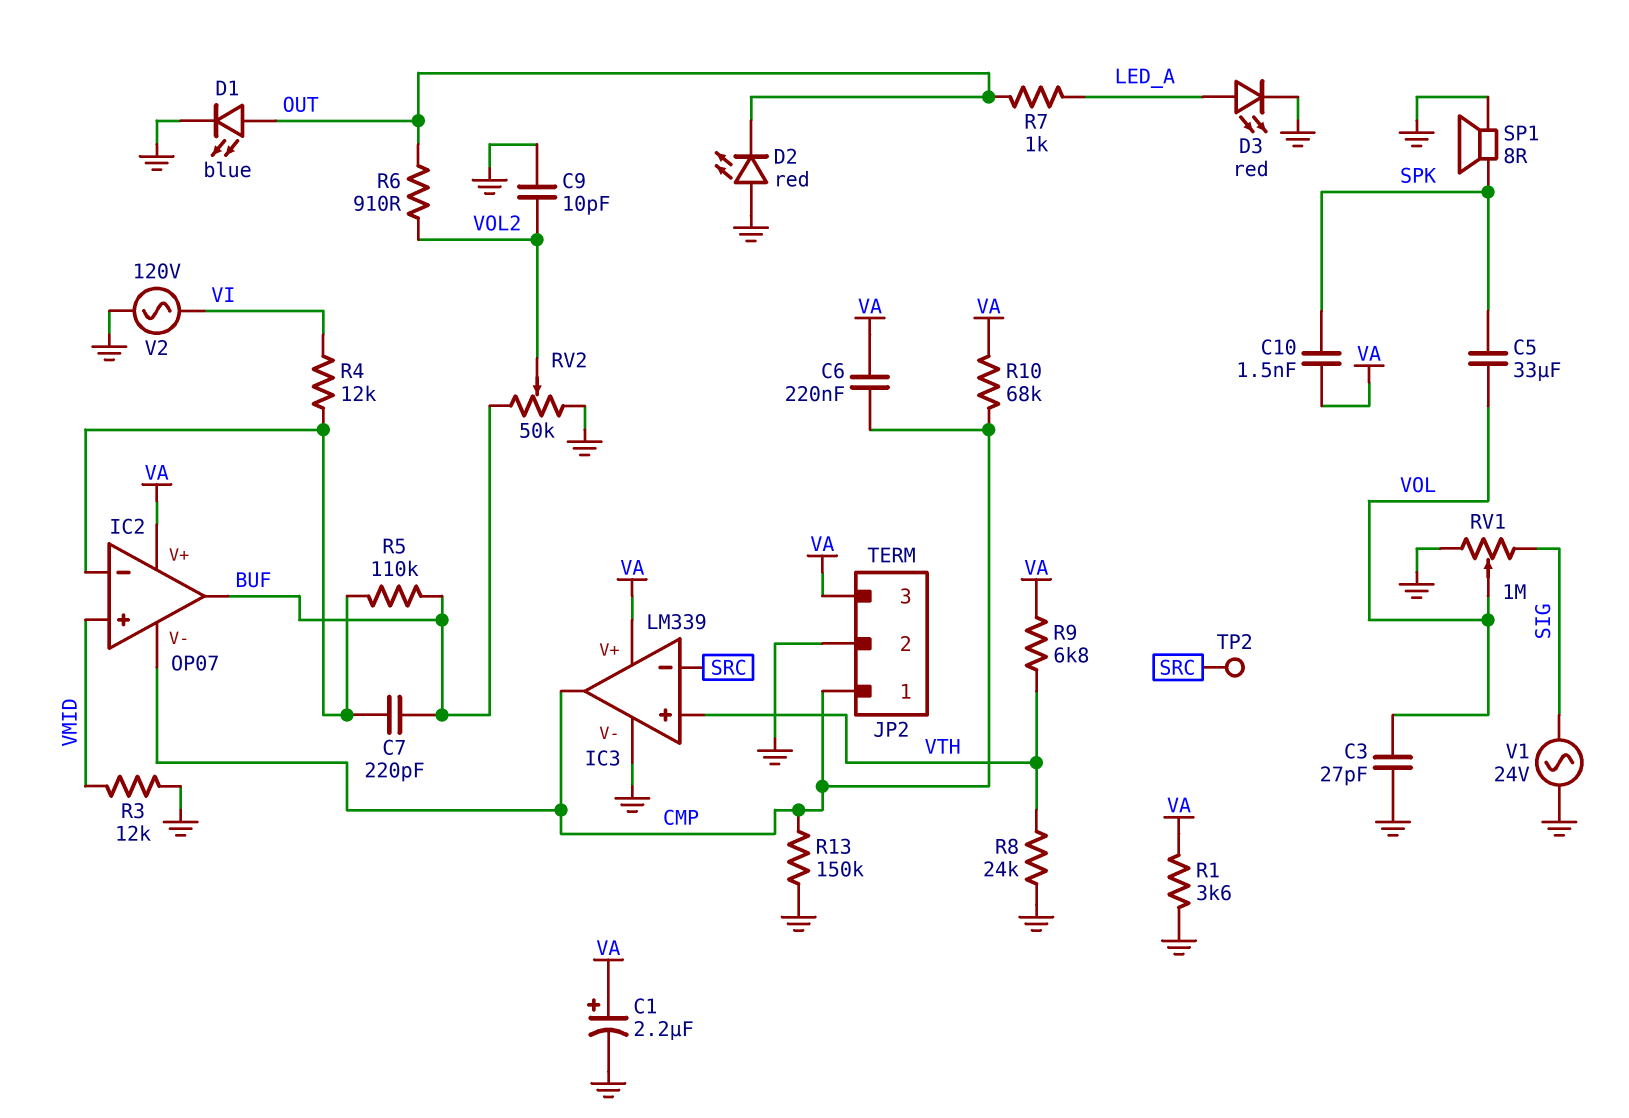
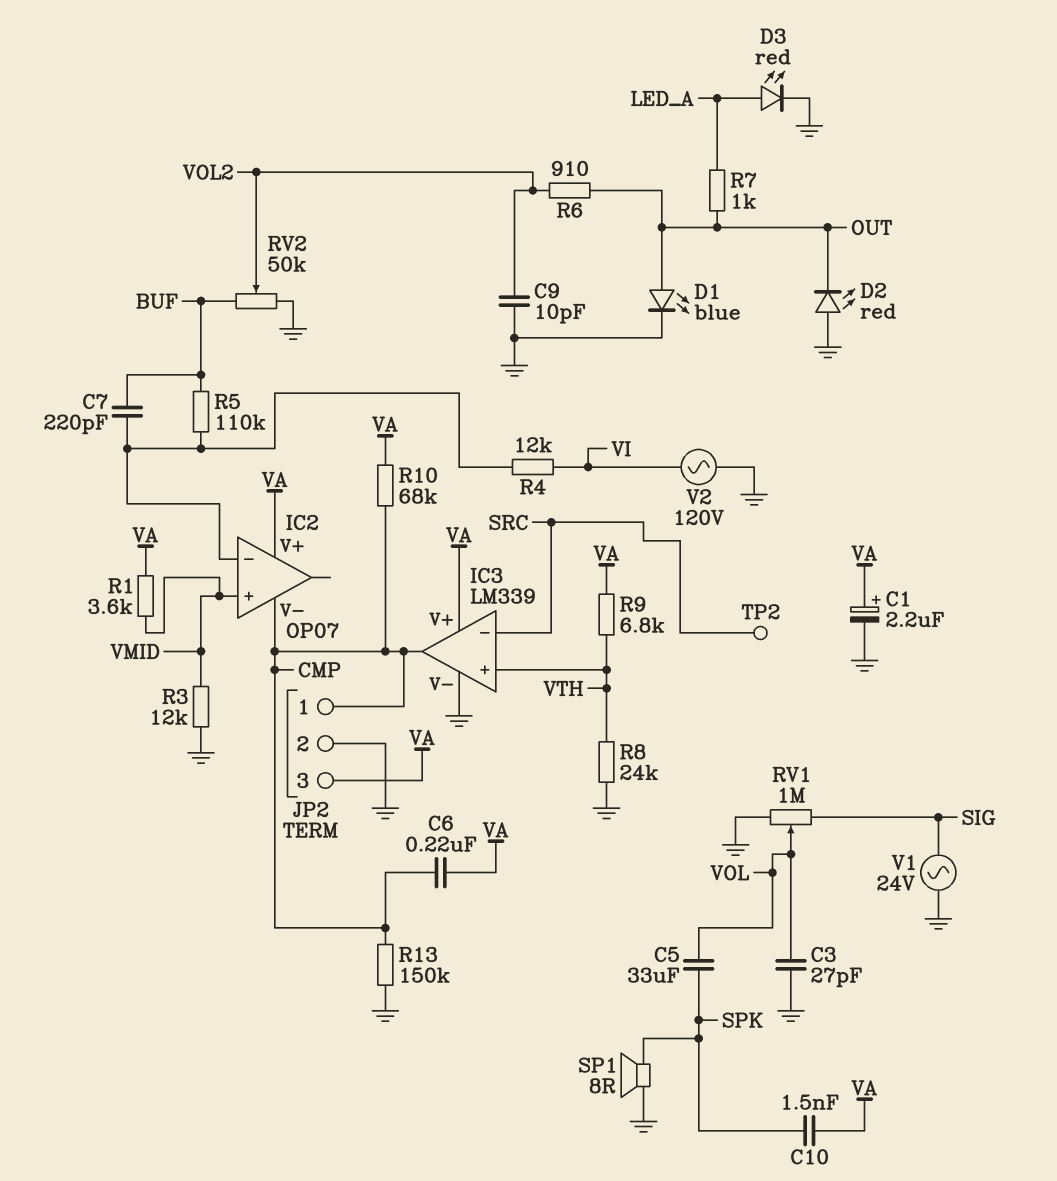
IC2 pin out: BUF -> none
R1: 3.6k (GND, VA) -> 3.6k (VA, VMID)

